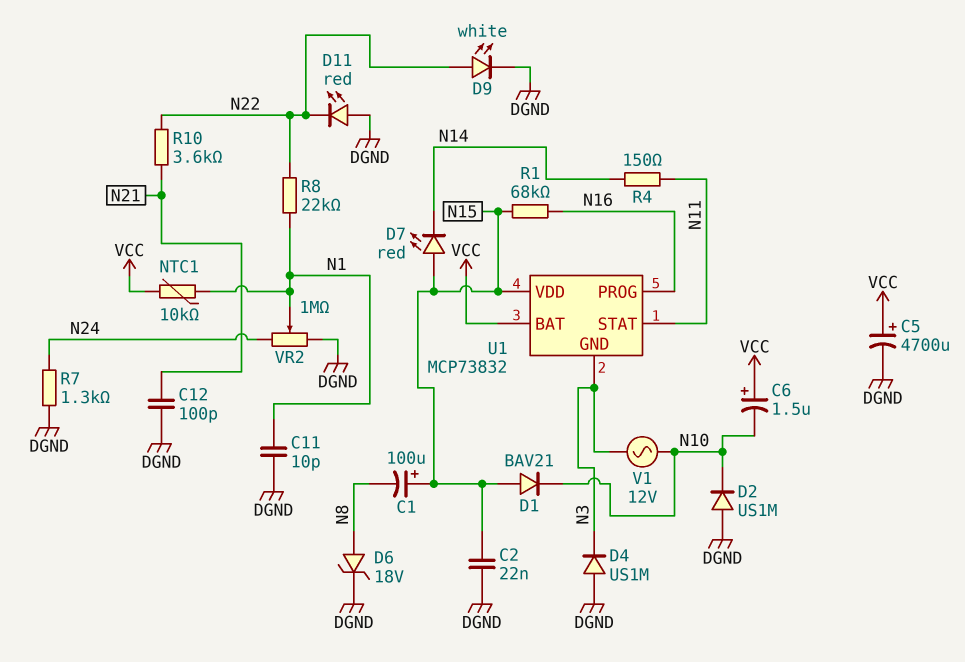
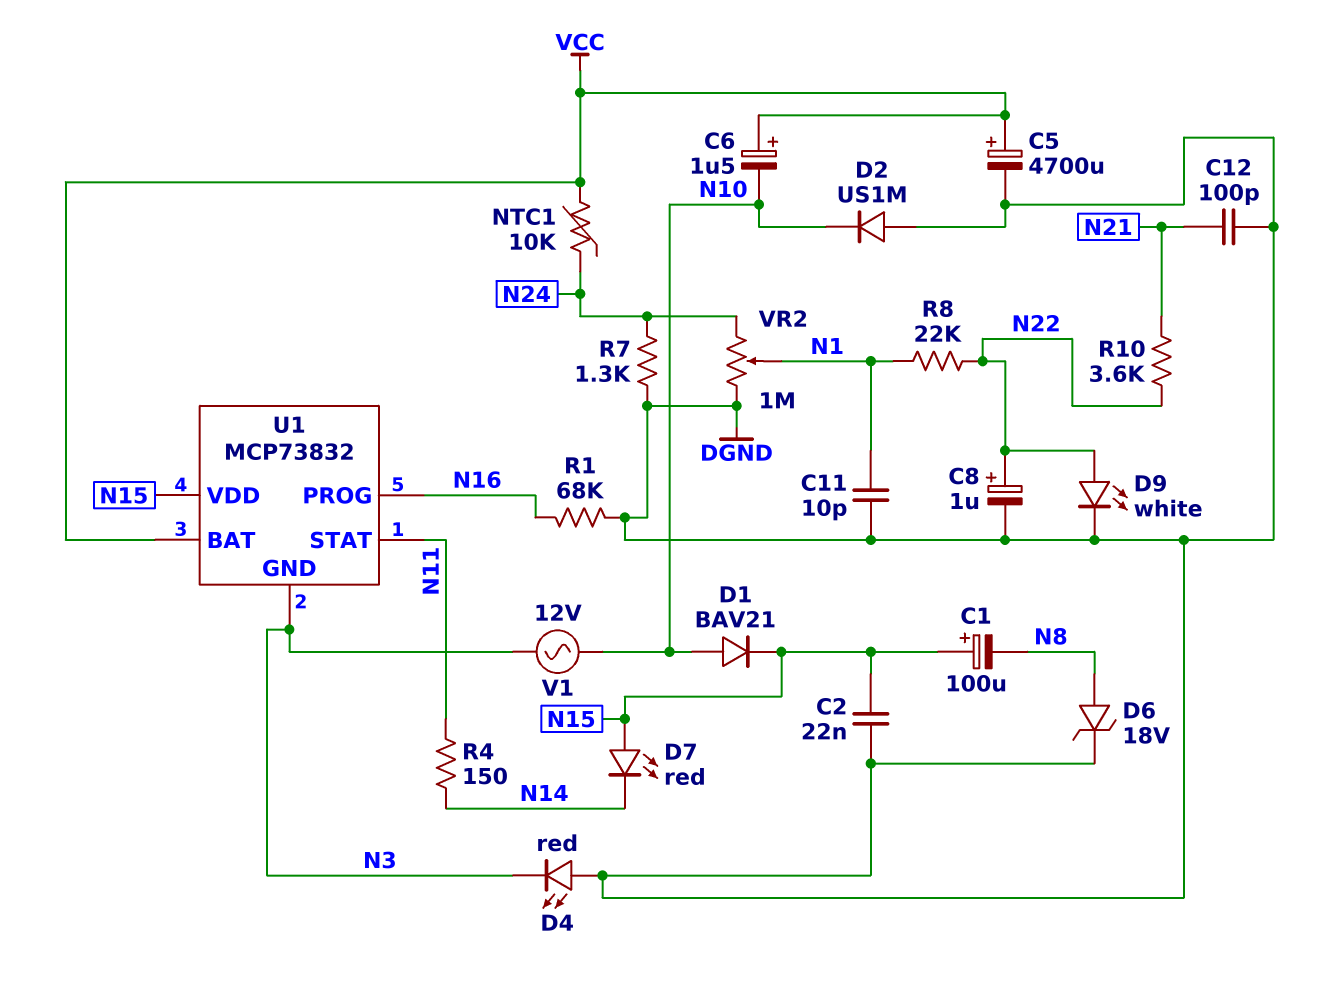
C8: none -> 1uF (plus N22, minus DGND)
D1: diode BAV21 (A N15, K N10) -> diode BAV21 (A N10, K N15)
D4: diode US1M (A DGND, K N3) -> LED red (A DGND, K N3)
D11: LED red (A DGND, K N22) -> none
NTC1: 10k (N1, VCC) -> 10k (N24, VCC)
R1: 68k (N15, N16) -> 68k (DGND, N16)

